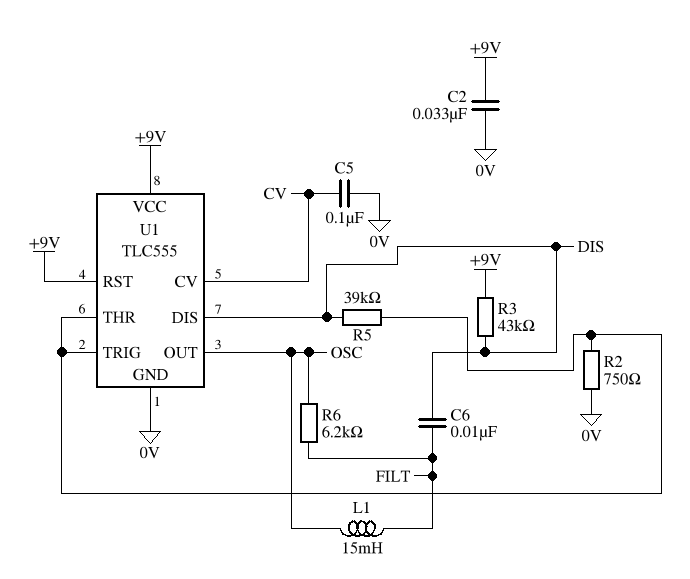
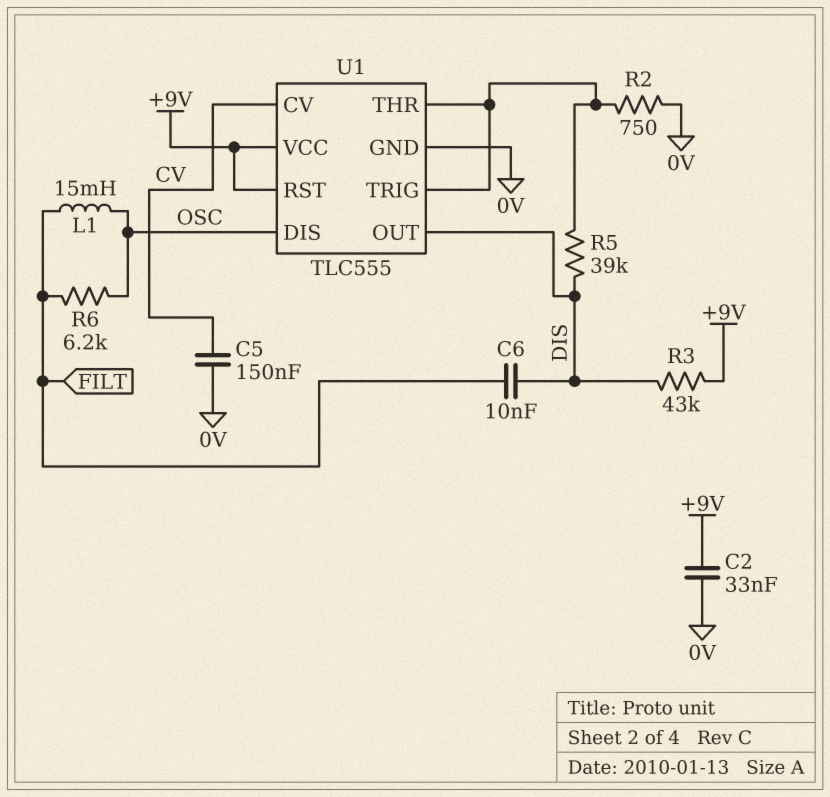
C5: 100nF (0V, CV) -> 150nF (0V, CV)
U1 pin DIS: DIS -> OSC
U1 pin OUT: OSC -> DIS

